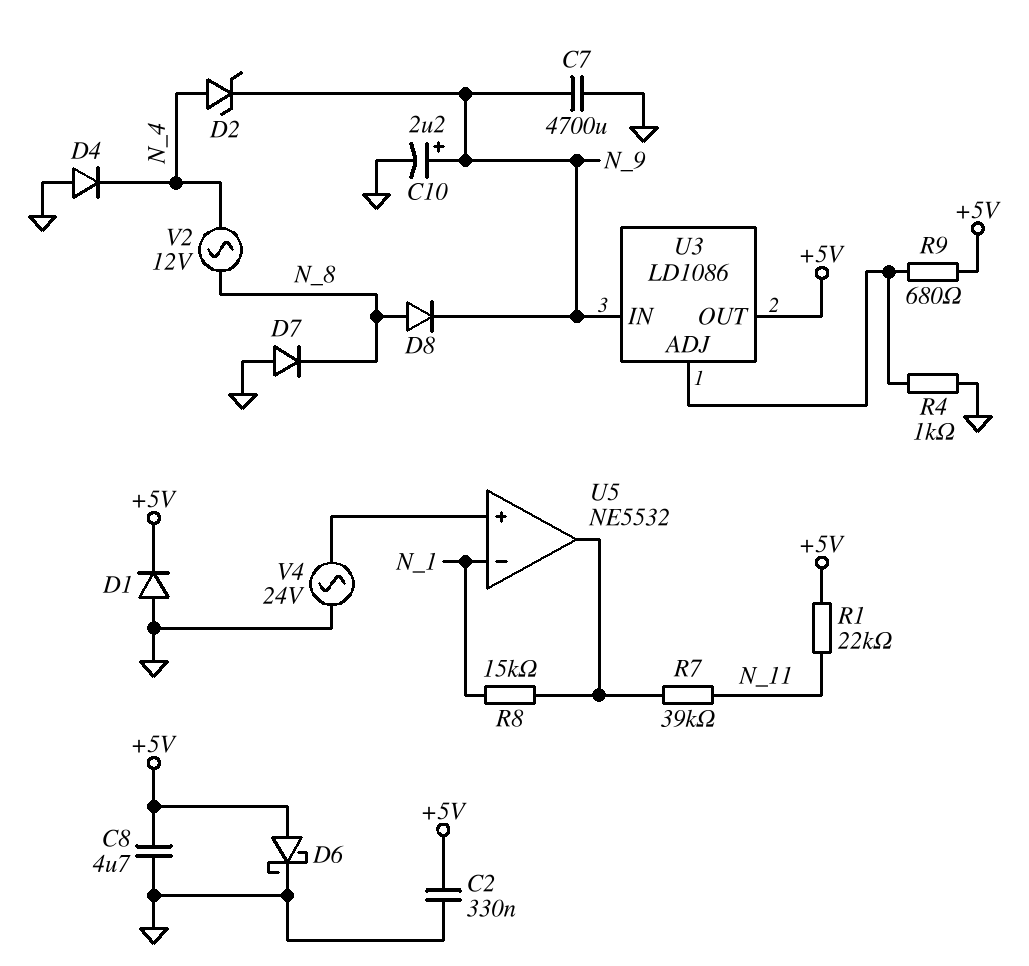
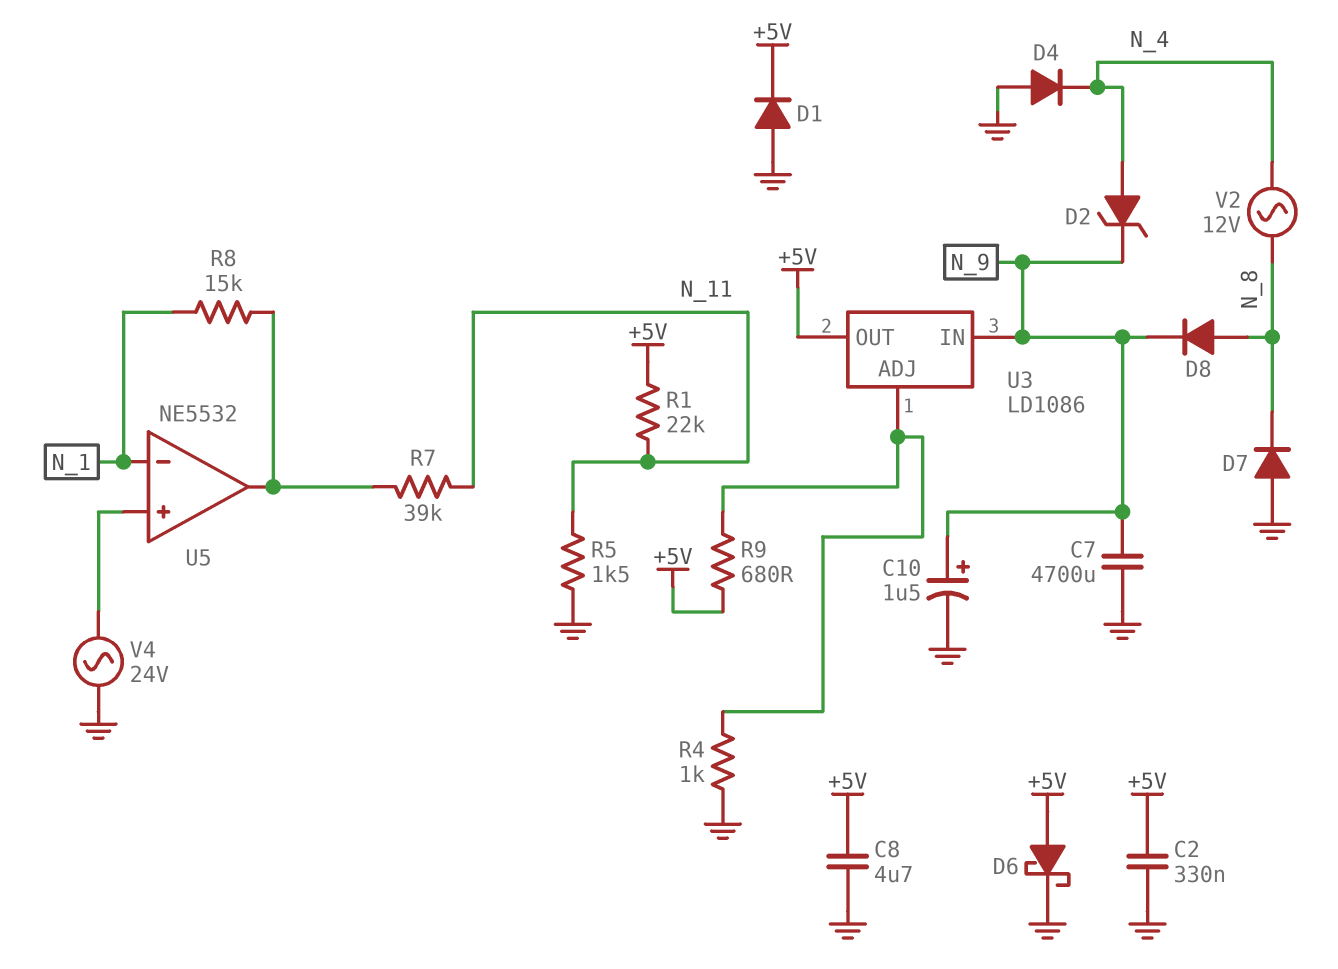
C10: 2.2uF (plus N_9, minus GND) -> 1.5uF (plus N_9, minus GND)
R5: none -> 1.5k (GND, N_11)

